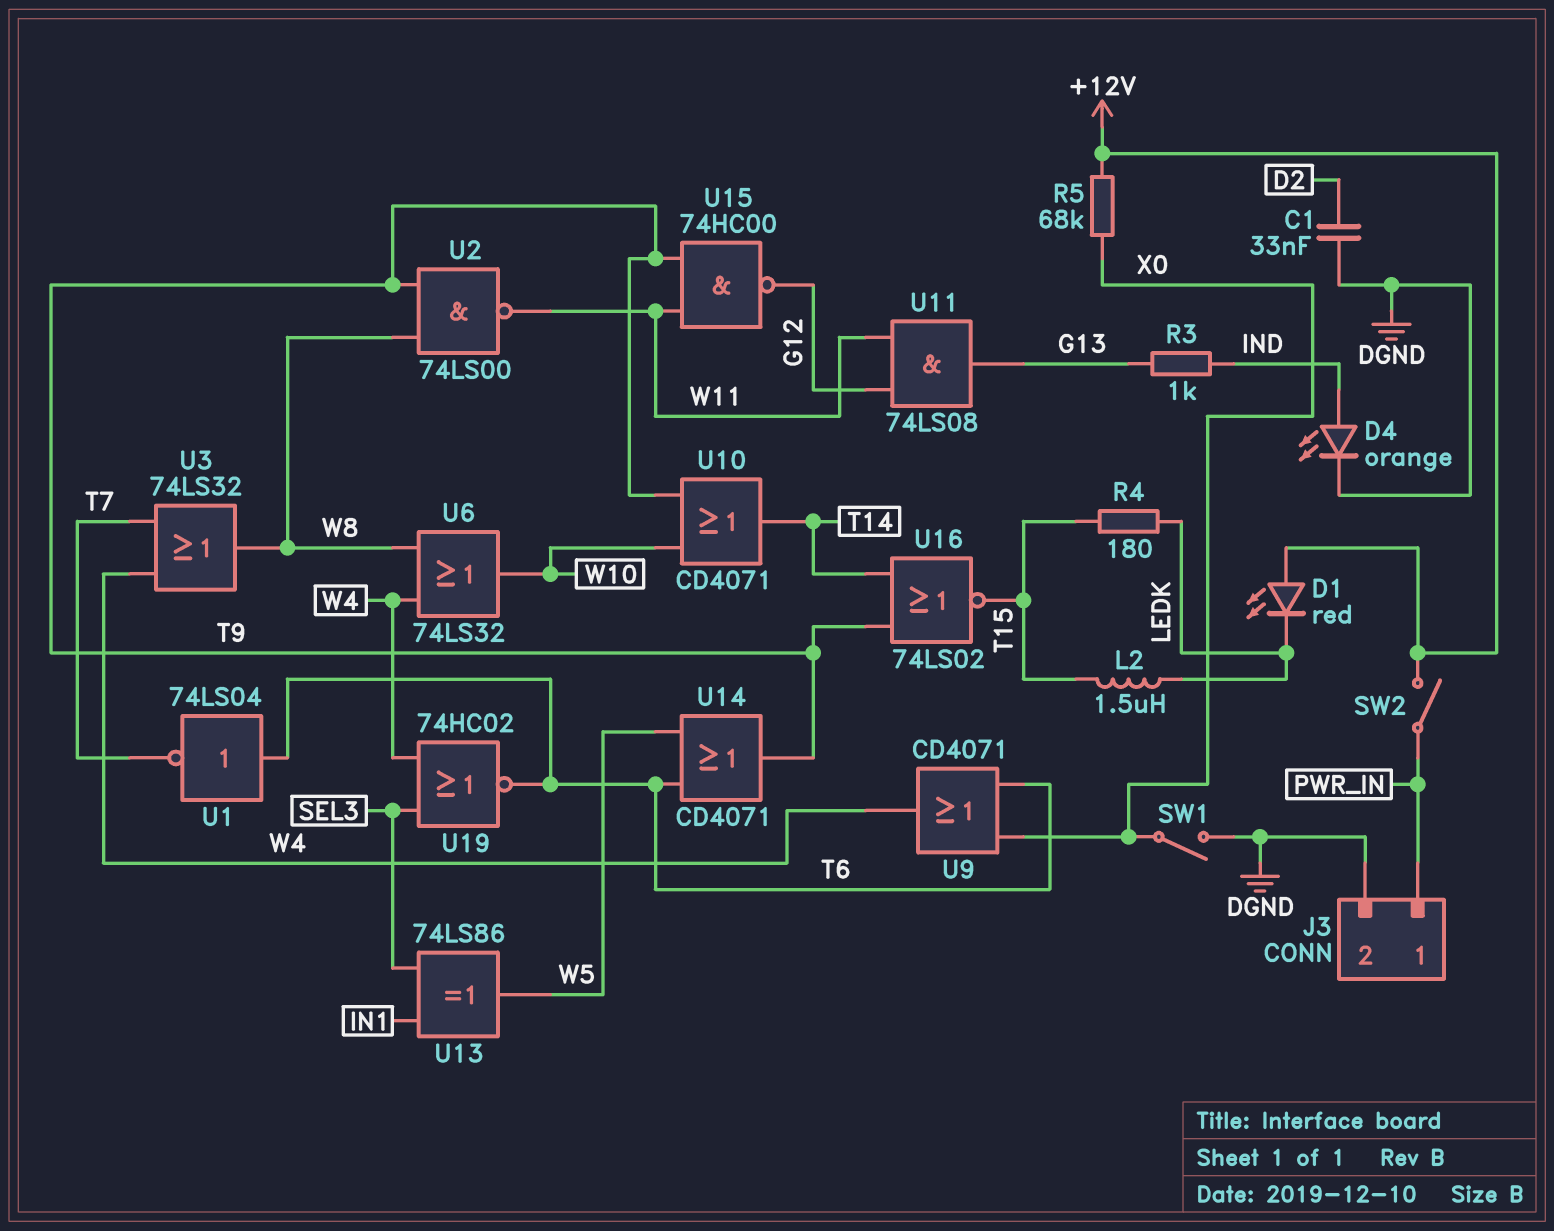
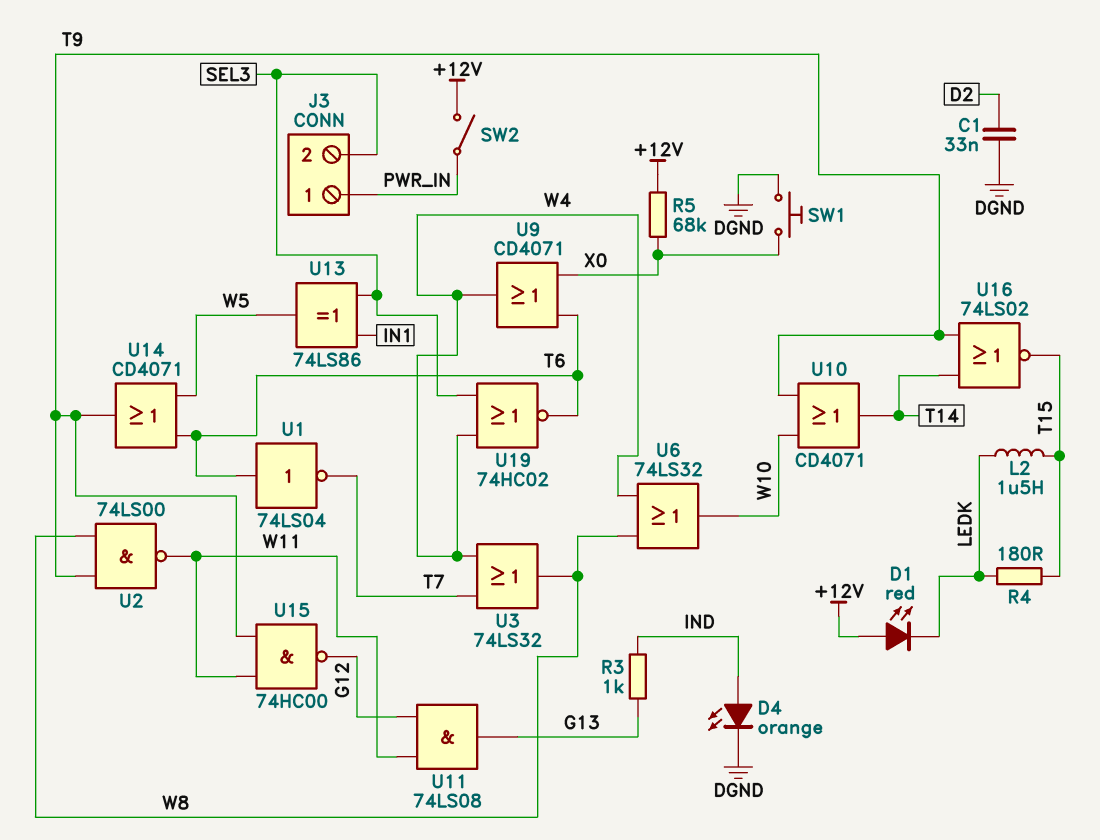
J3 pin 2: DGND -> SEL3
SW1: switch (DGND, X0) -> button (DGND, X0)

